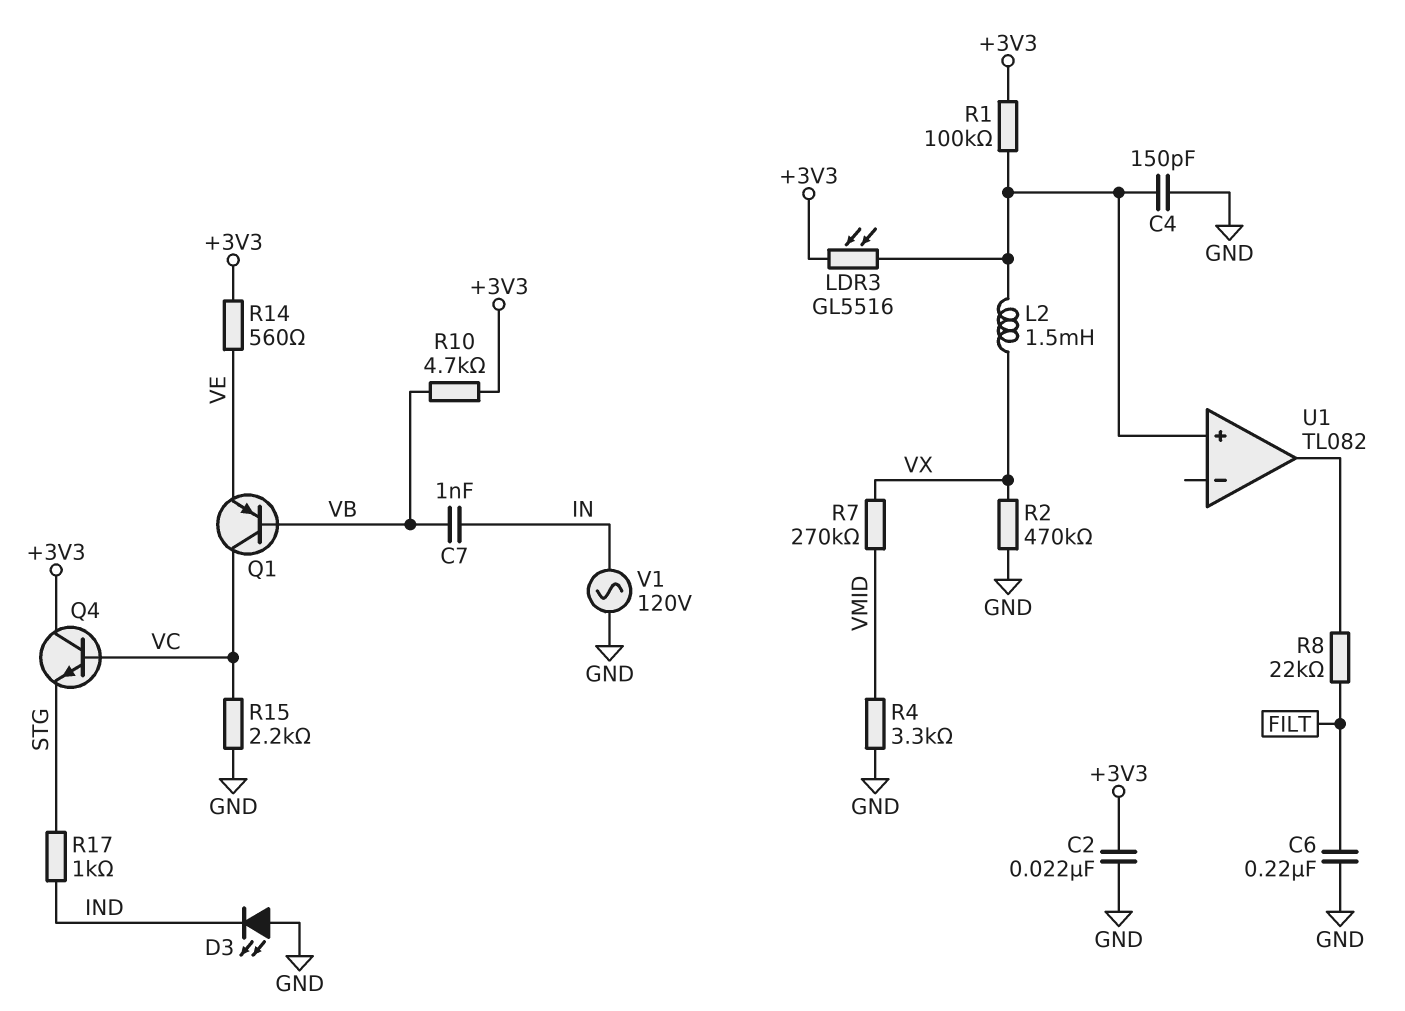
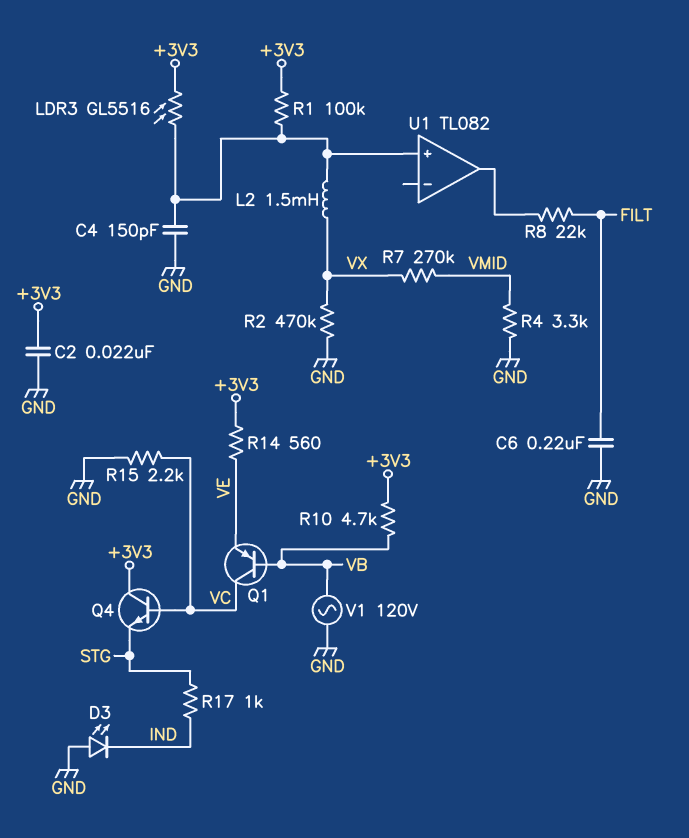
C7: 1nF (IN, VB) -> none
V1: AC 120V (GND, IN) -> AC 120V (GND, VB)

